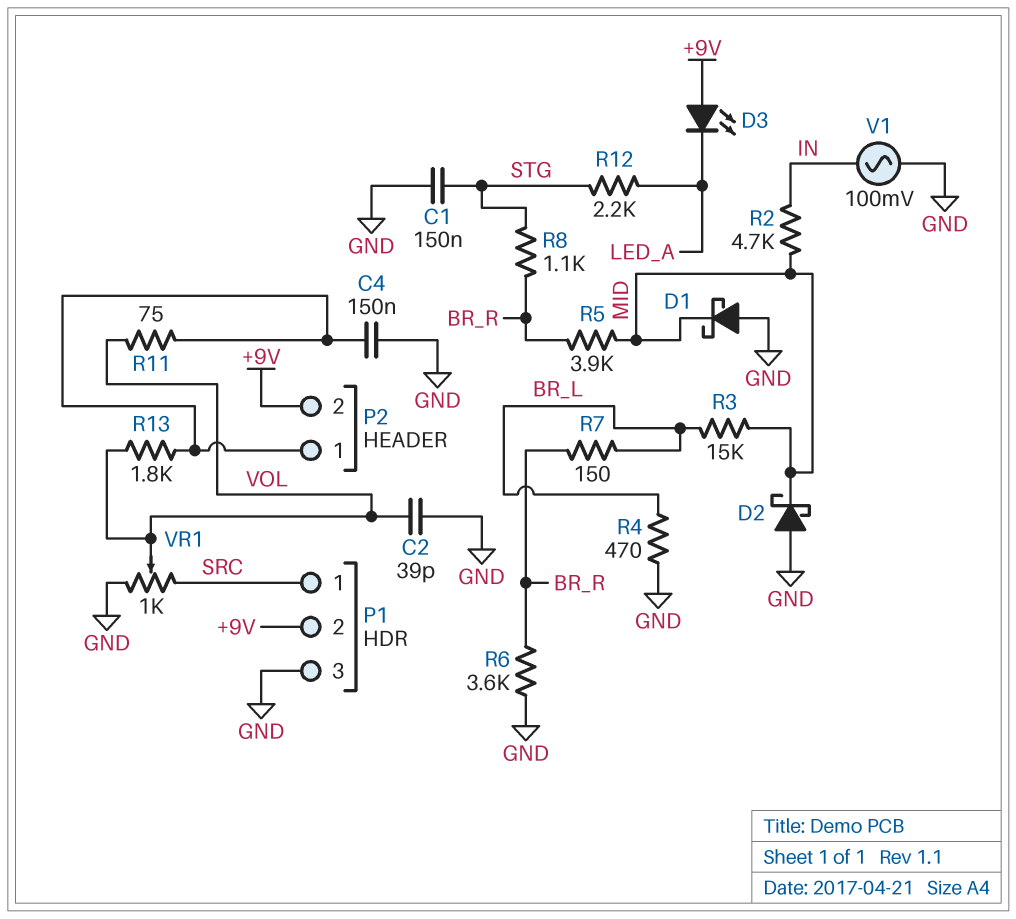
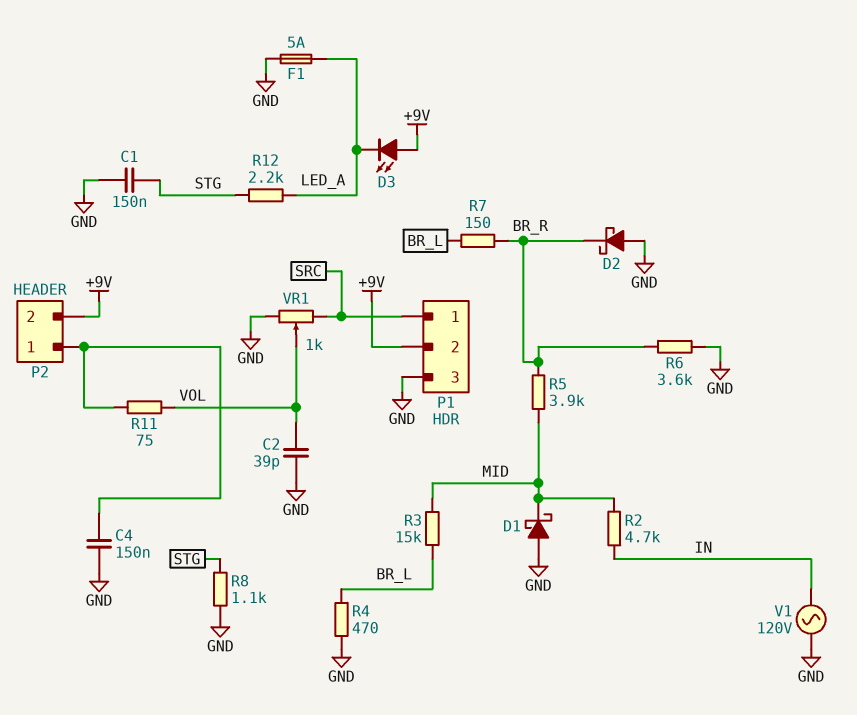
D2: schottky (A GND, K MID) -> schottky (A GND, K BR_R)
F1: none -> 5A (GND, LED_A)
R8: 1.1k (BR_R, STG) -> 1.1k (GND, STG)
R13: 1.8k (P2/1, VOL) -> none
V1: AC 100mV (GND, IN) -> AC 120V (GND, IN)

